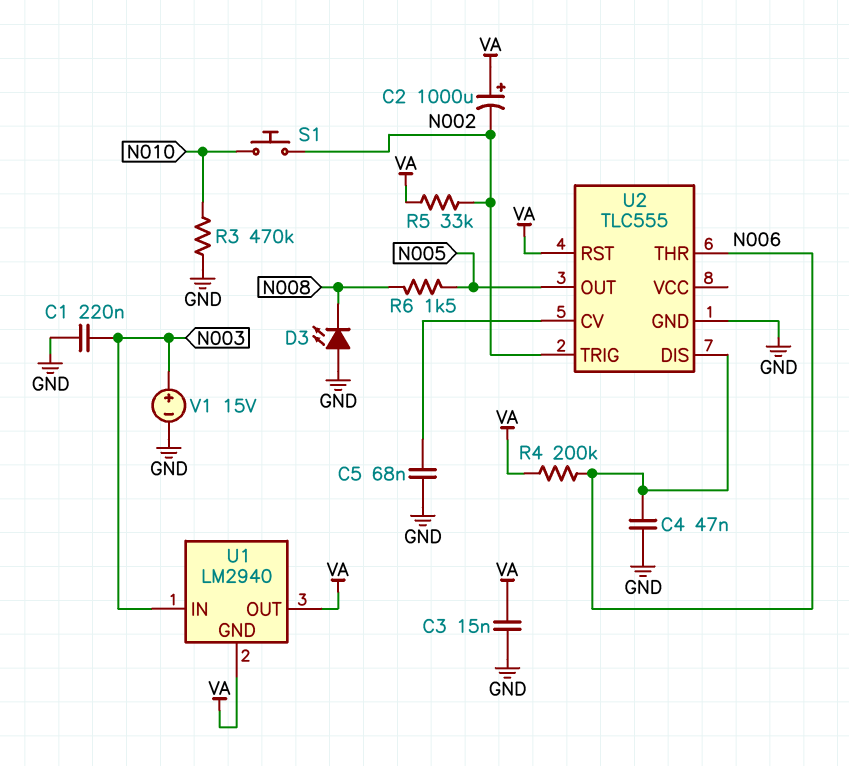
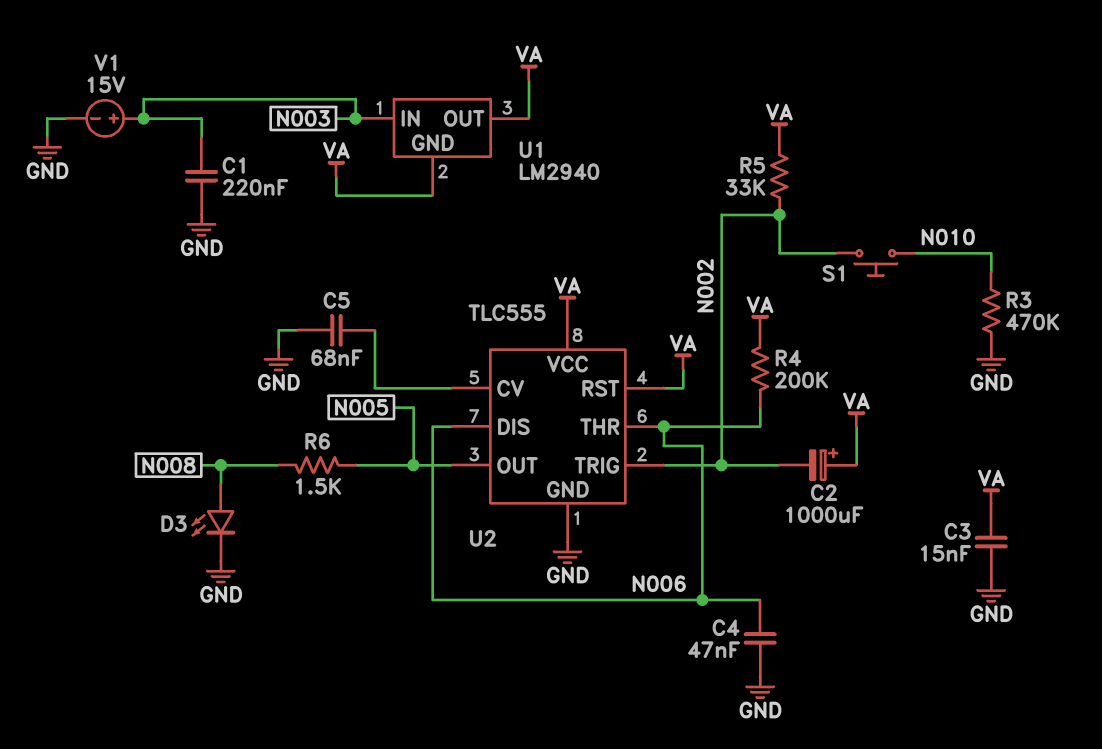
D3: LED (A GND, K N008) -> LED (A N008, K GND)
U2 pin VCC: none -> VA

